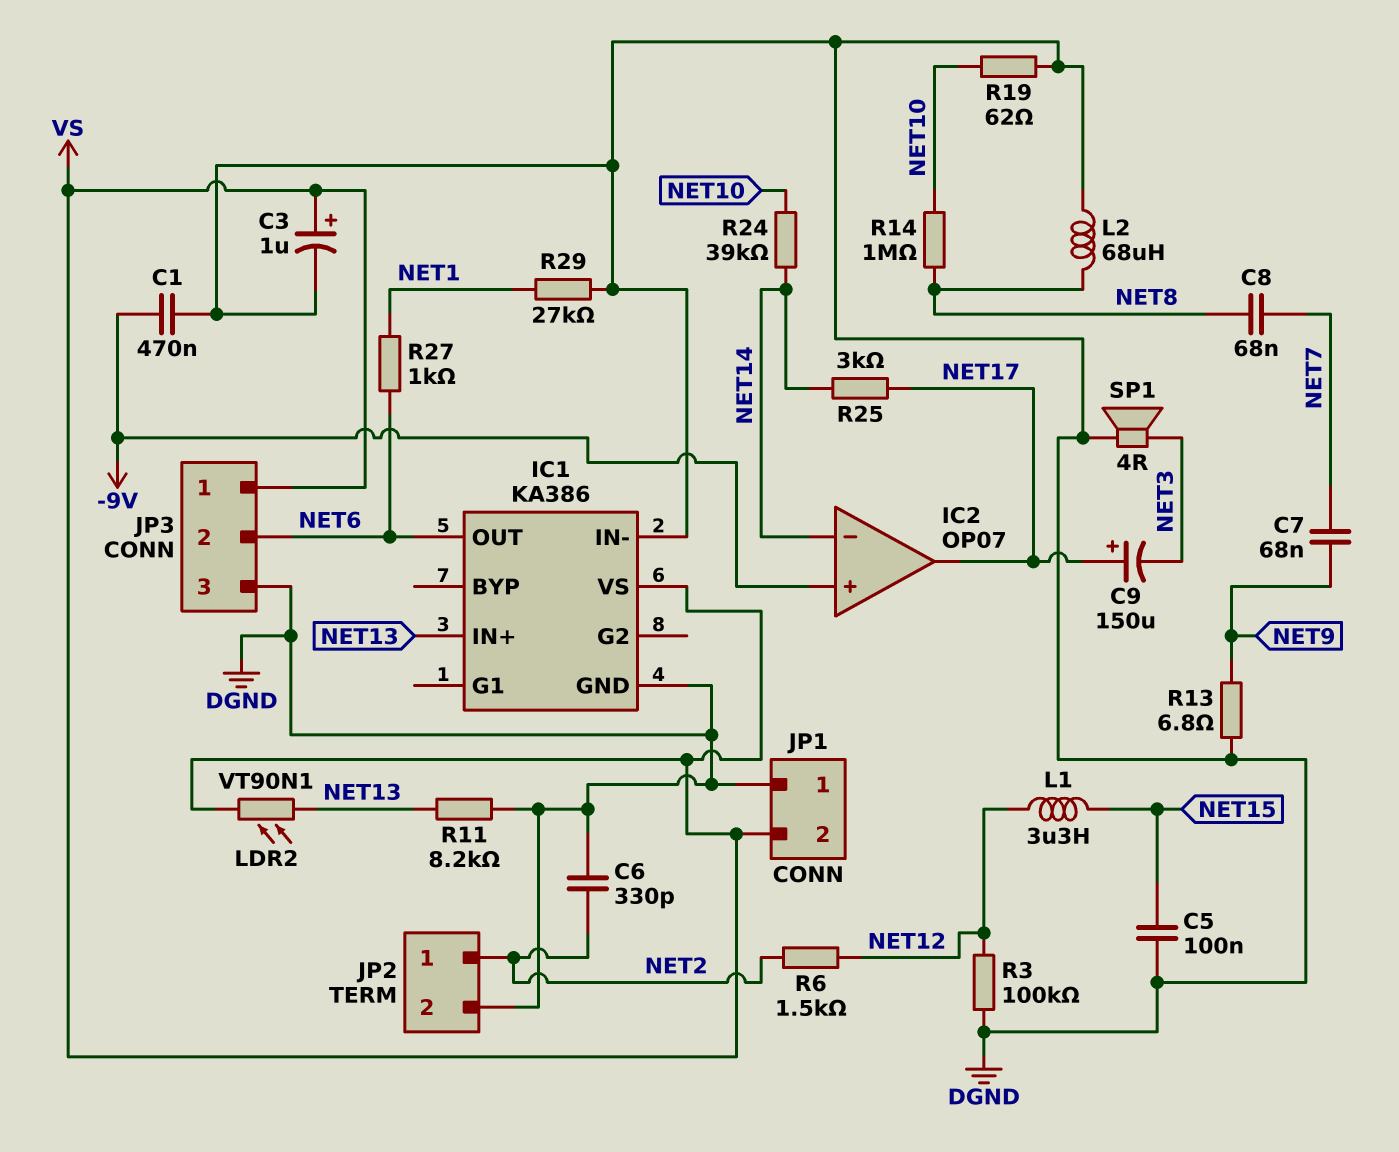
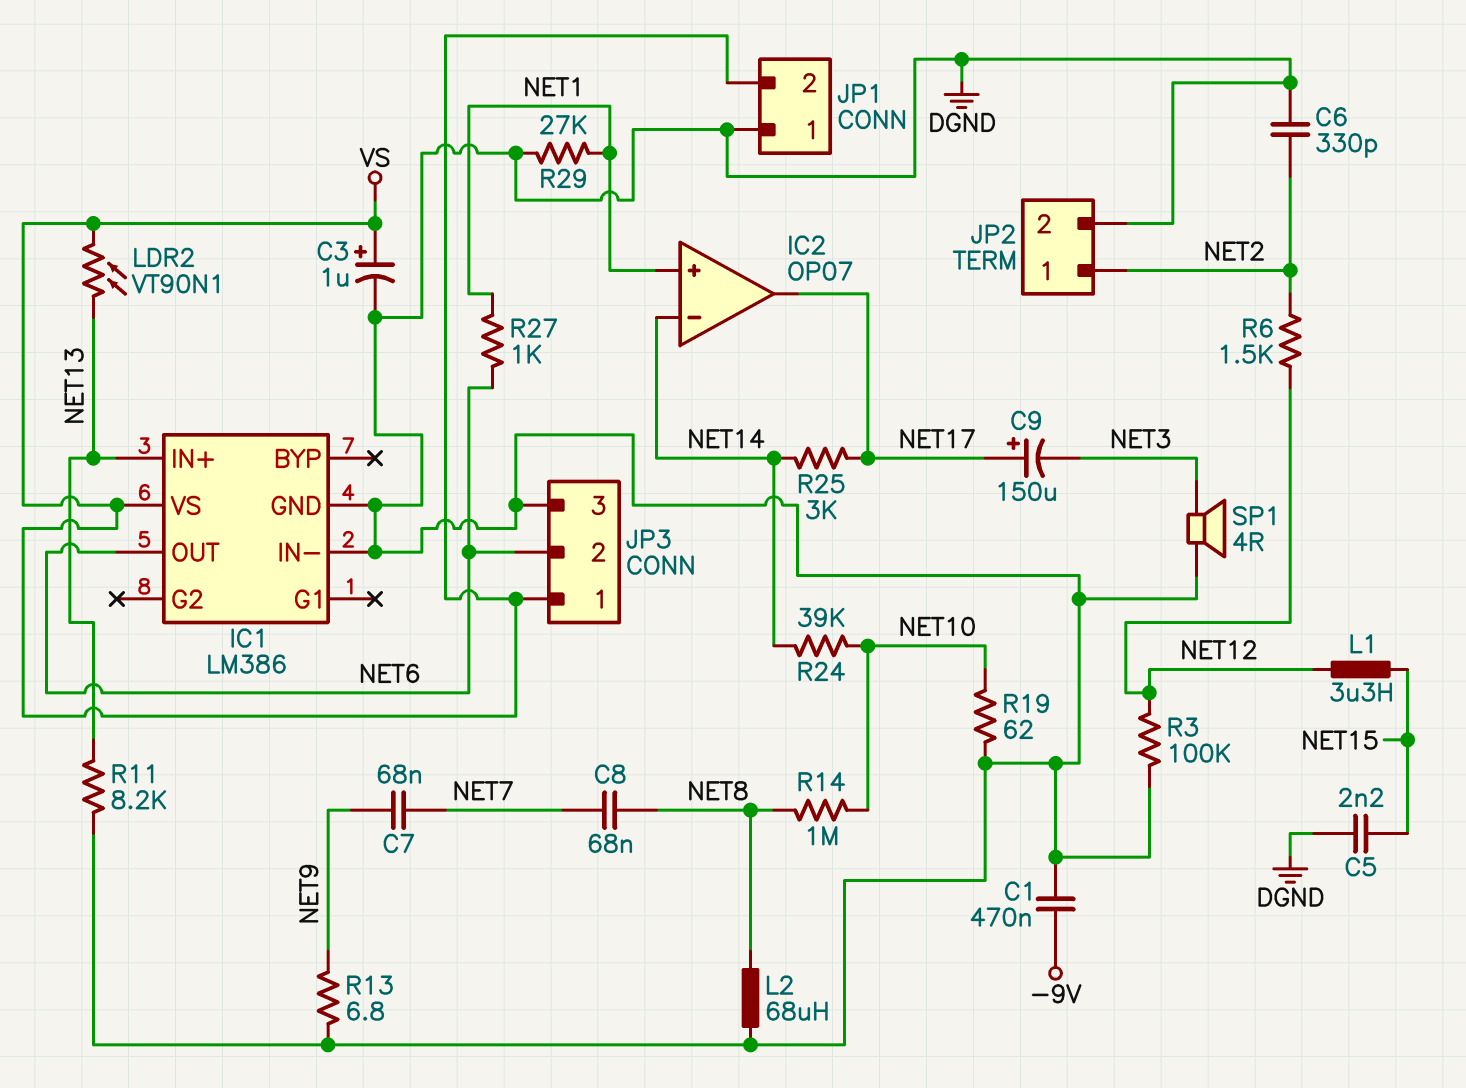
C5: 100nF (DGND, NET15) -> 2.2nF (DGND, NET15)
IC1: KA386 -> LM386
IC2 pin in+: -9V -> NET1

